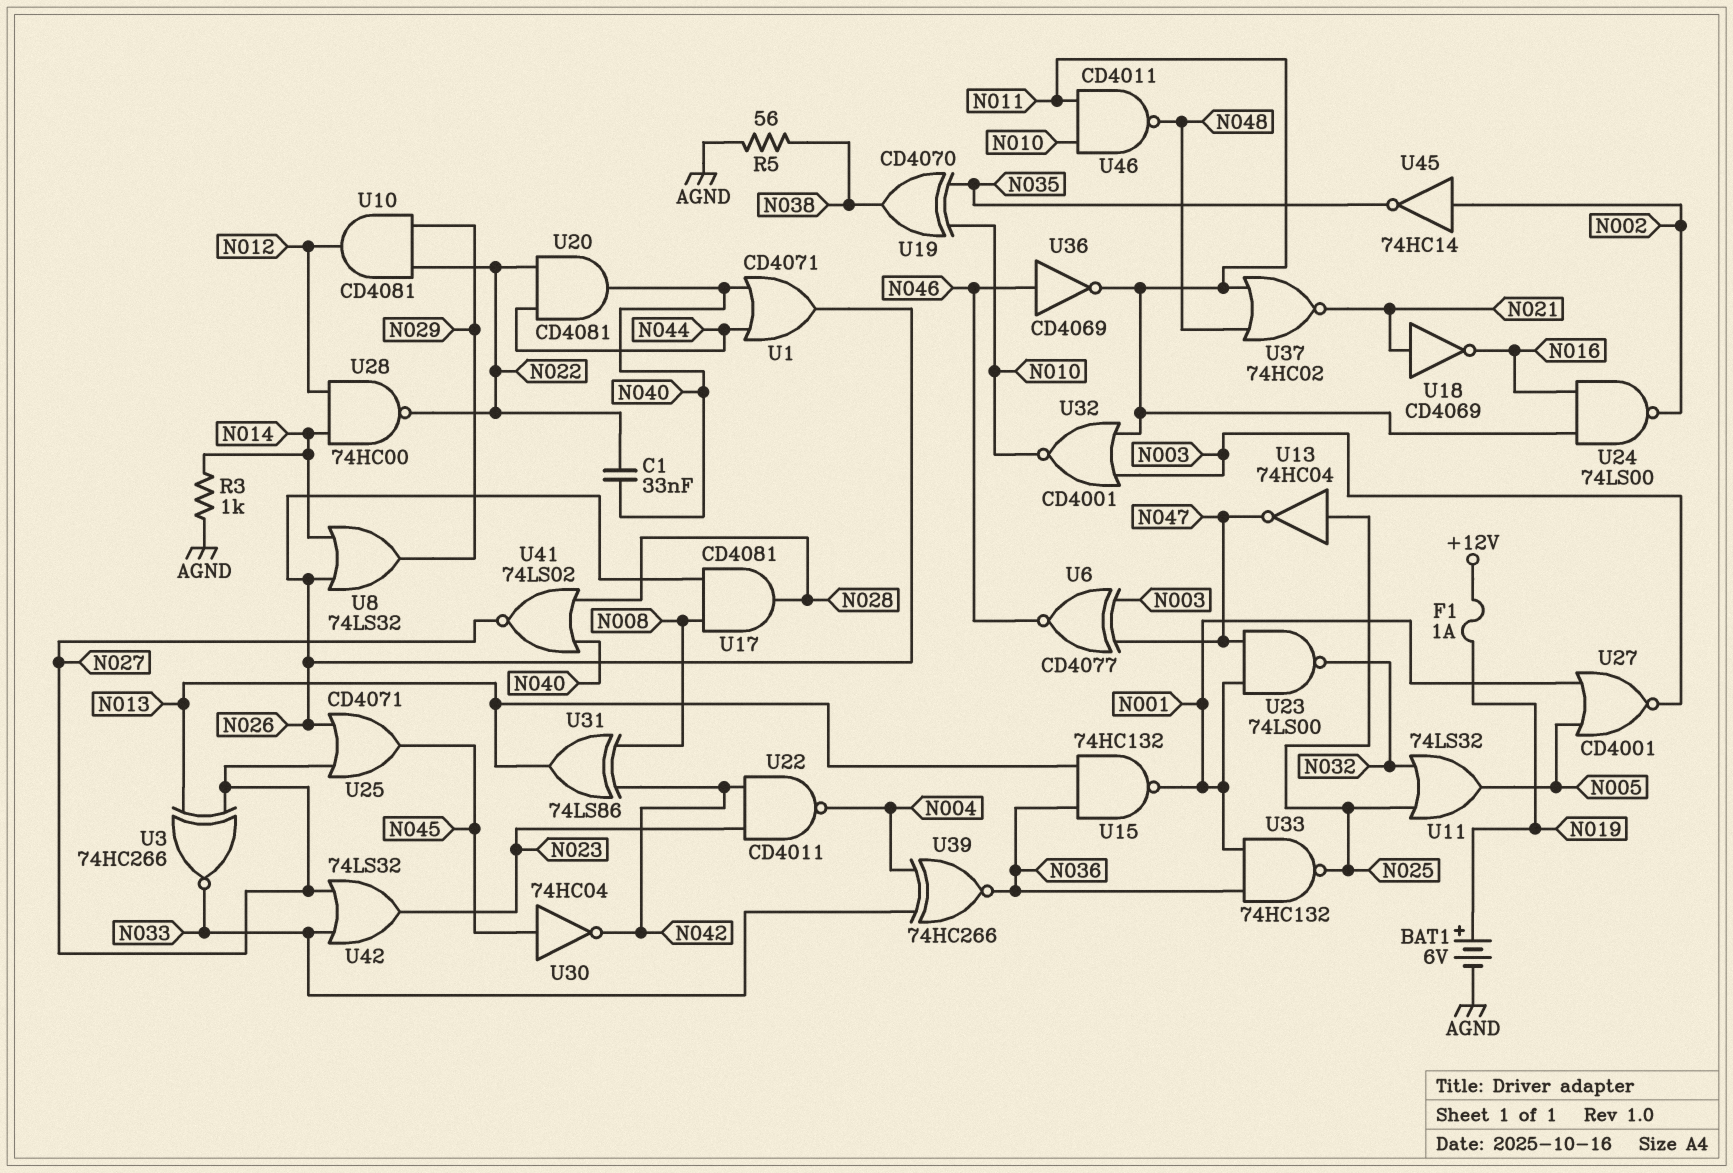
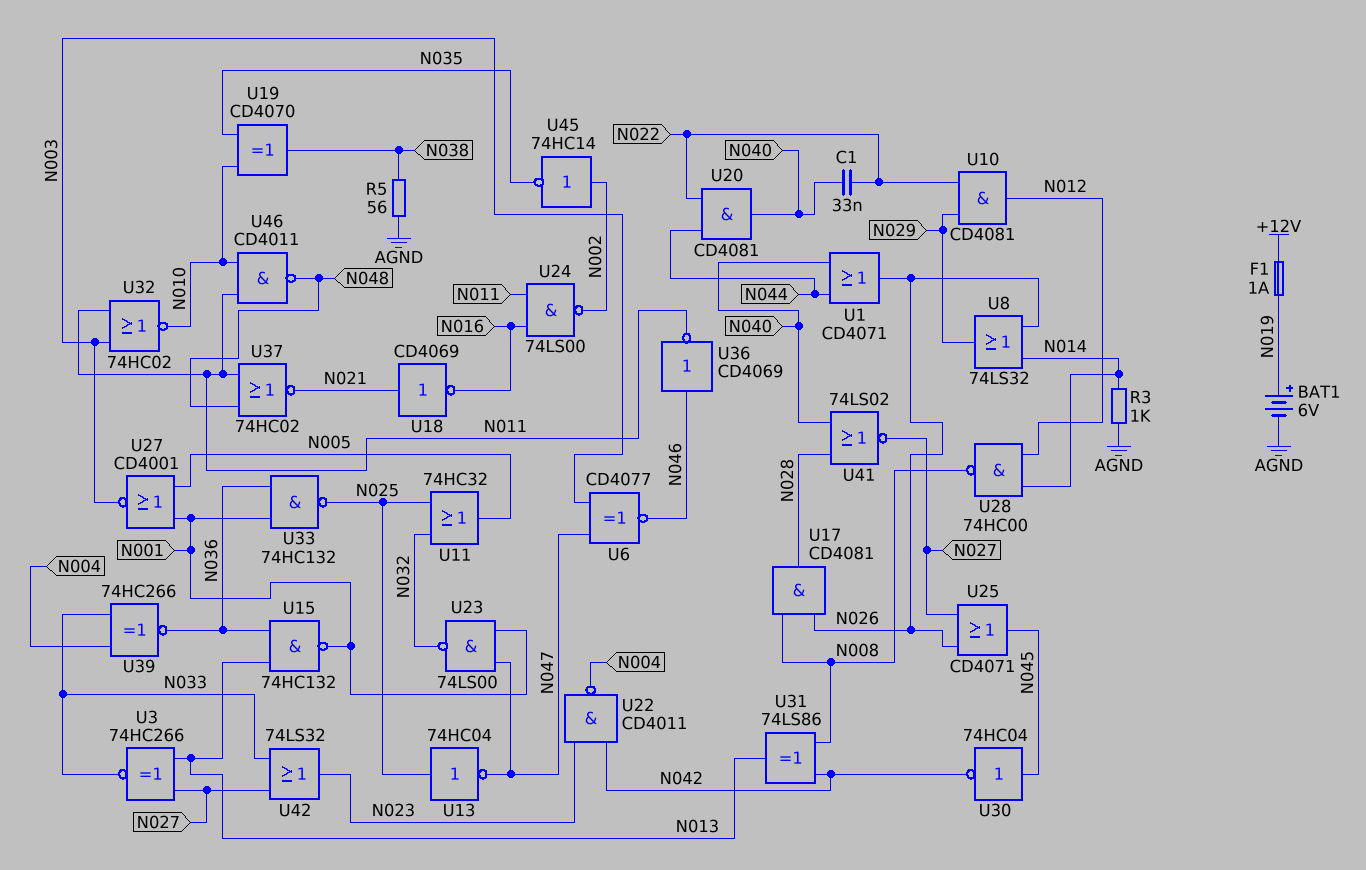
U11: OR 74LS32 (in N025, in N032, out N005) -> OR 74HC32 (in N025, in N032, out N005)
U28: NAND 74HC00 (in N012, in N014, out N022) -> NAND 74HC00 (in N012, in N014, out N008)
U32: NOR CD4001 (in N003, in N011, out N010) -> NOR 74HC02 (in N003, in N011, out N010)

